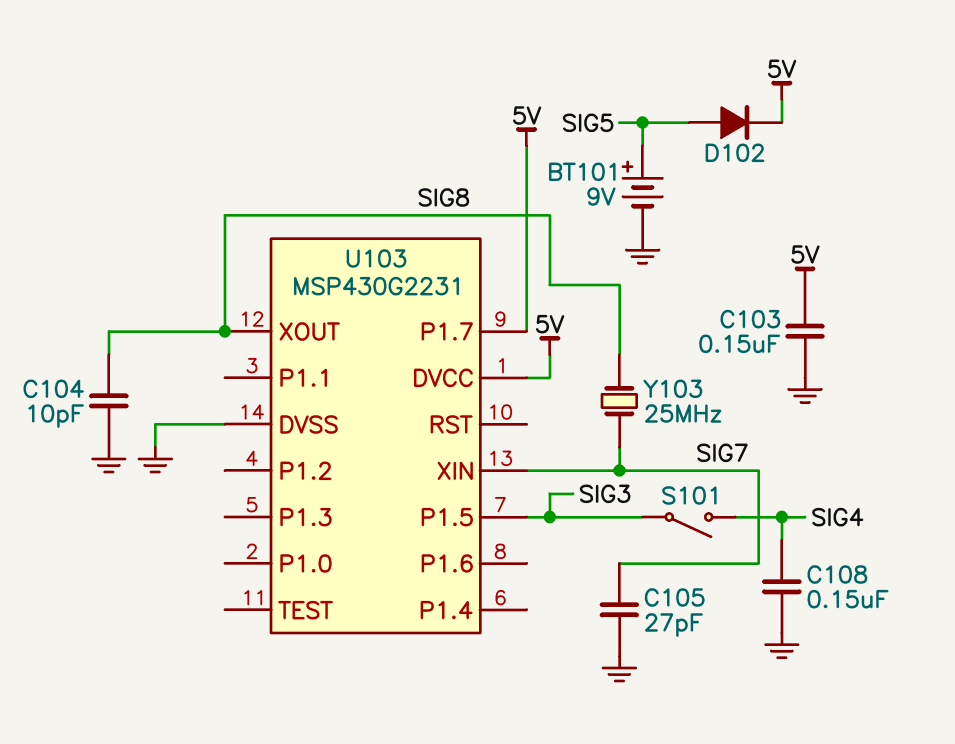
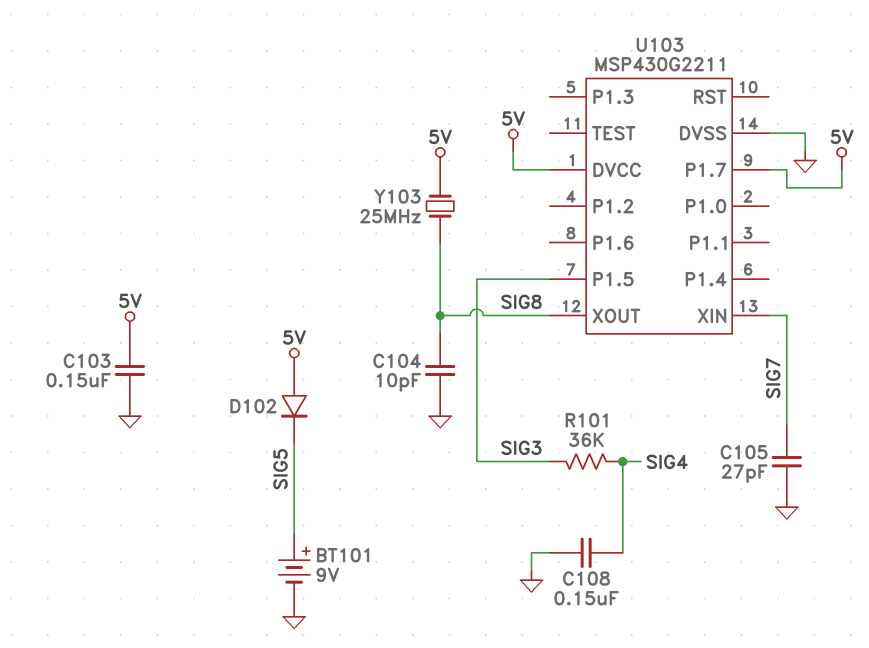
D102: diode (A SIG5, K 5V) -> diode (A 5V, K SIG5)
R101: none -> 36k (SIG3, SIG4)
S101: switch (SIG3, SIG4) -> none
U103: MSP430G2231 -> MSP430G2211
Y103: 25MHz (SIG7, SIG8) -> 25MHz (5V, SIG8)

